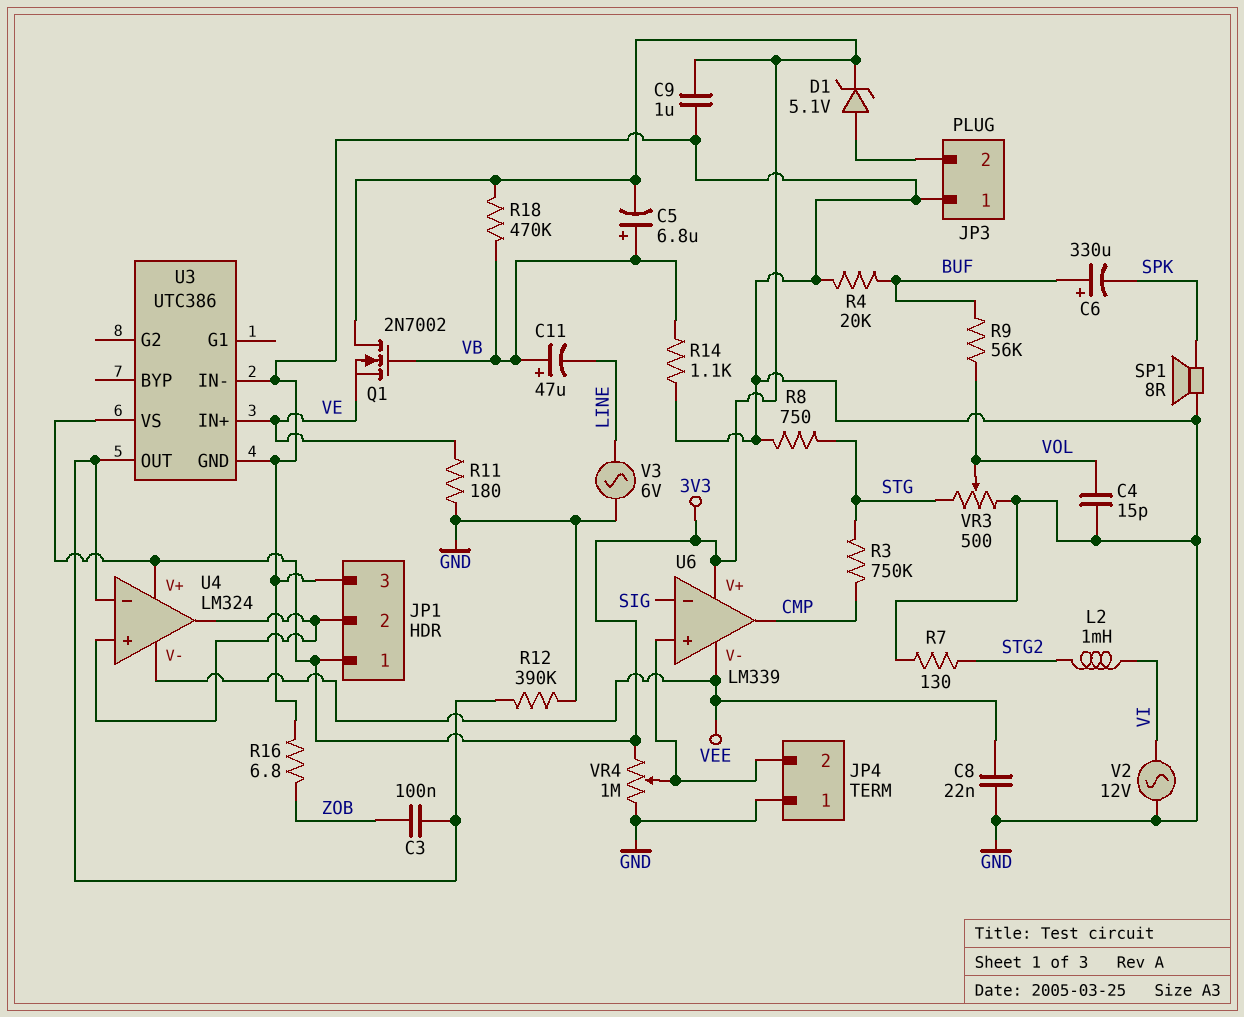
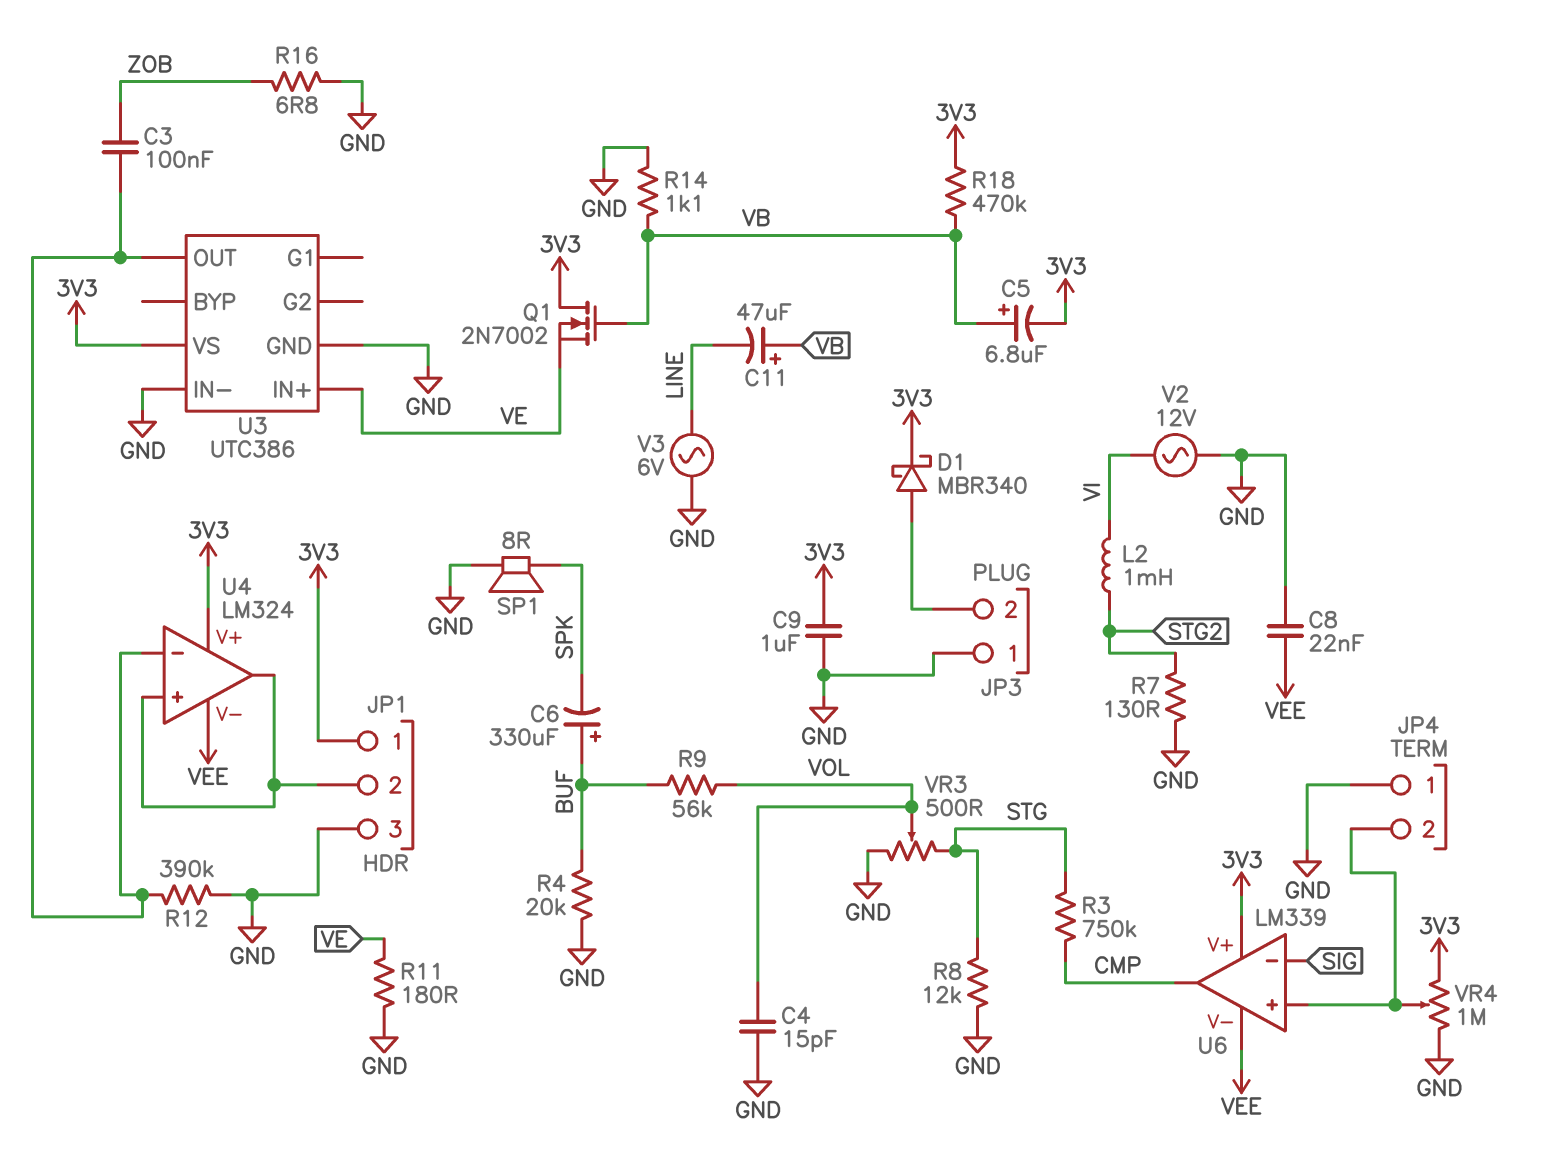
D1: zener 5.1V (A JP3/2, K 3V3) -> schottky MBR340 (A JP3/2, K 3V3)
R8: 750 (GND, STG) -> 12k (GND, STG)

